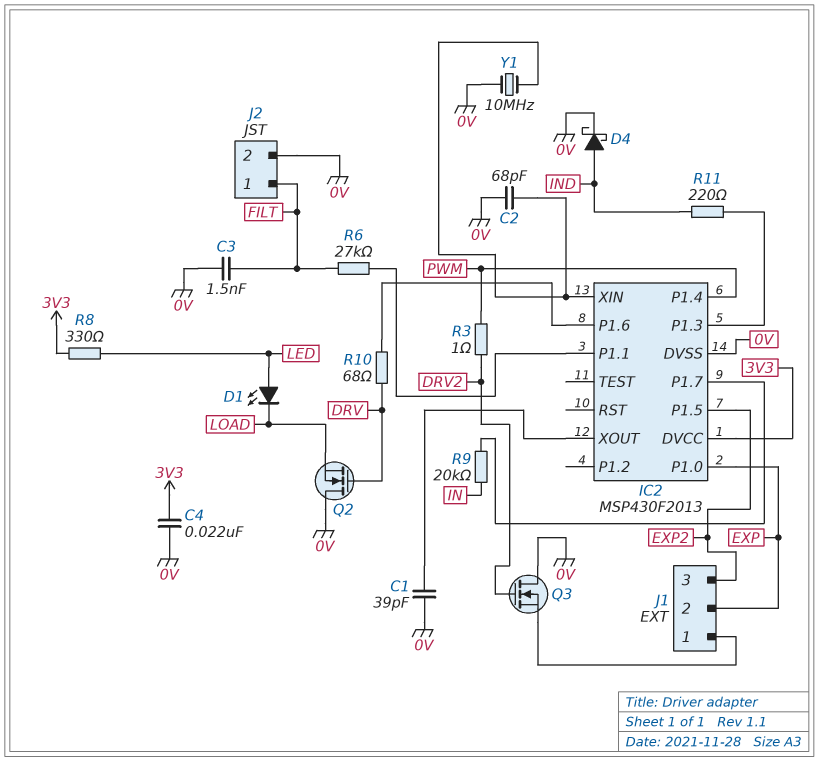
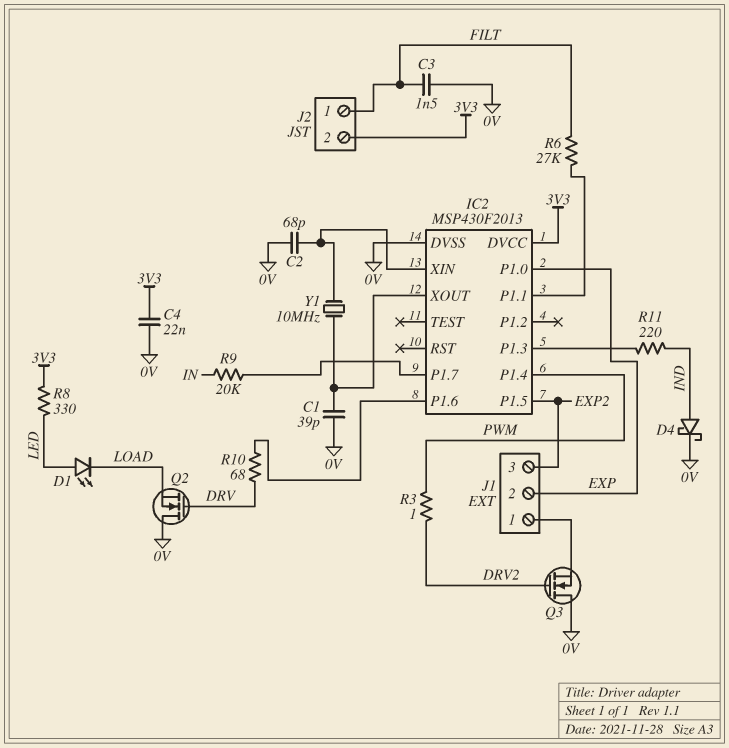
J2 pin 2: 0V -> 3V3
Y1: 10MHz (0V, IC2/XIN) -> 10MHz (IC2/XIN, IC2/XOUT)

